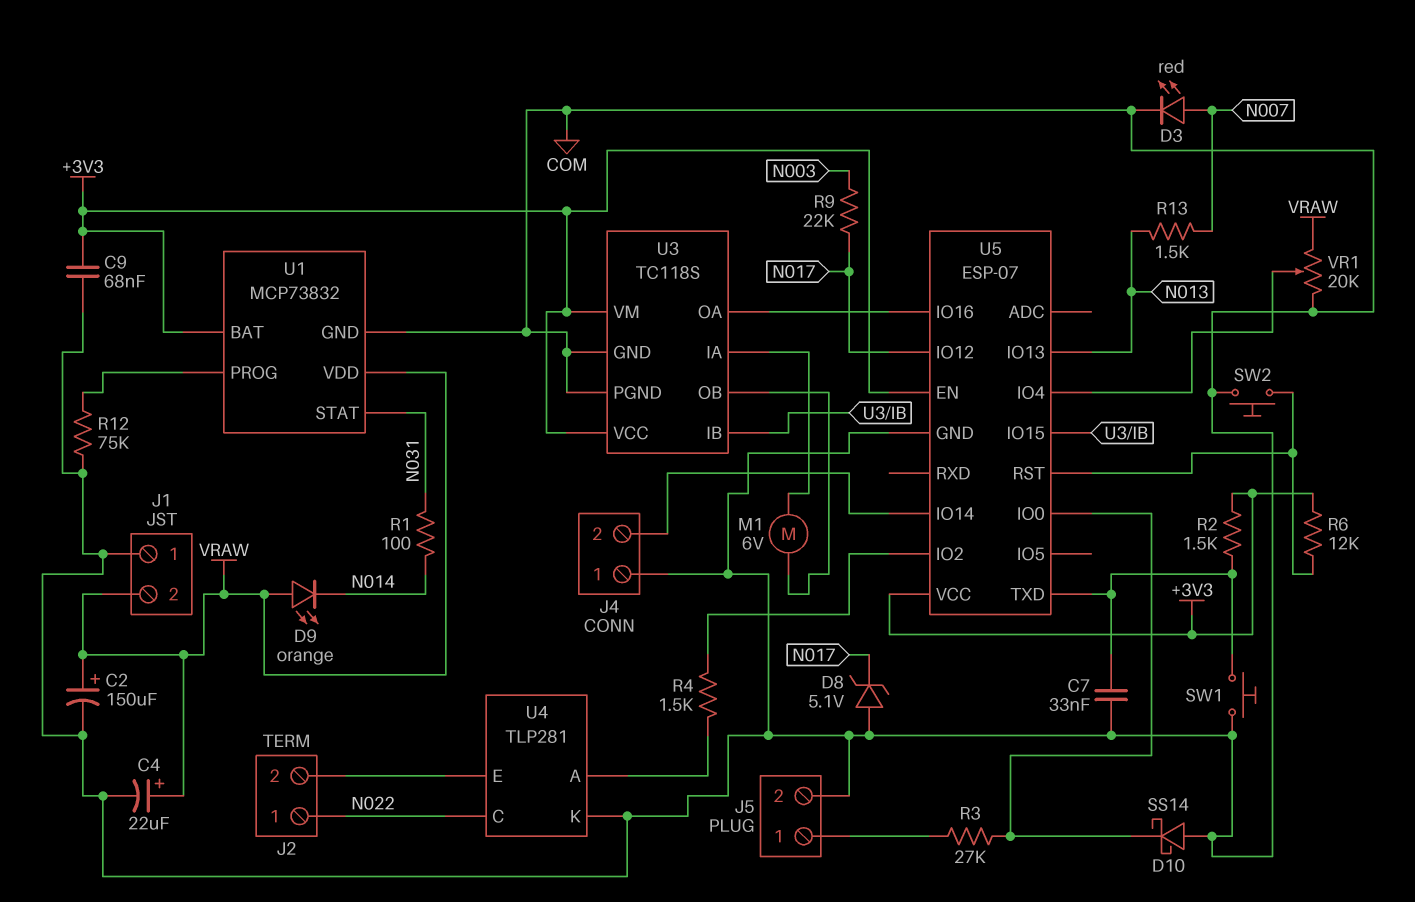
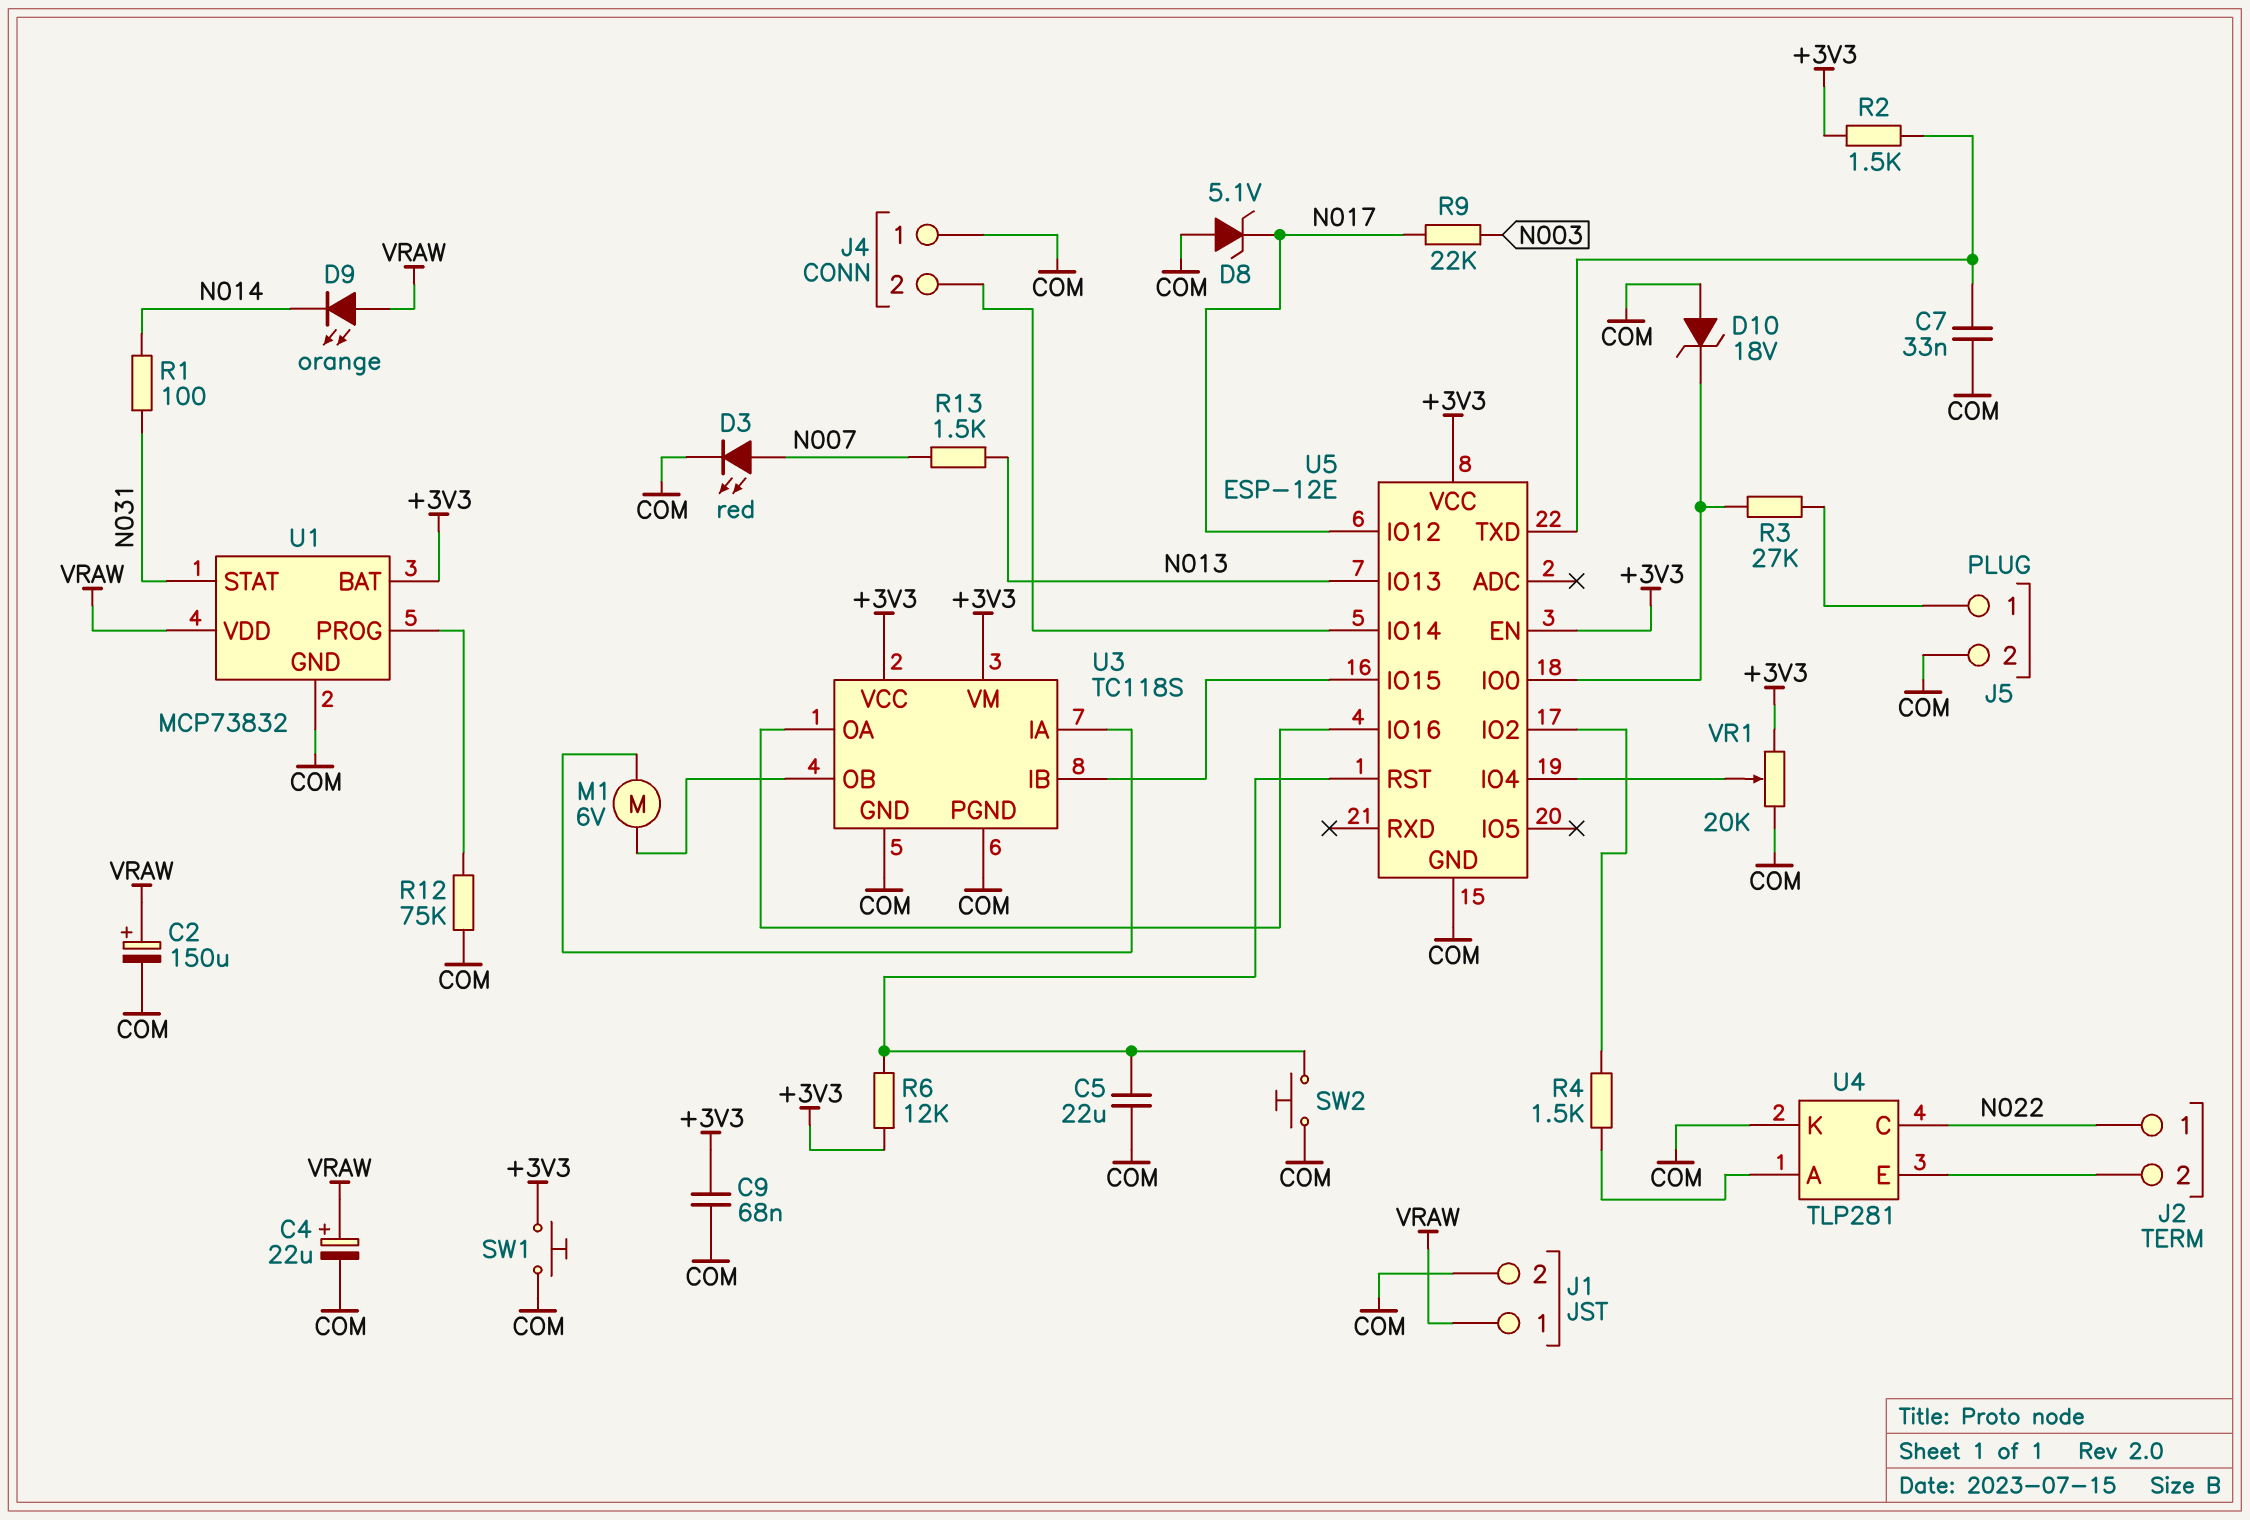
C5: none -> 22uF (COM, U5/RST)
D10: schottky SS14 (A COM, K U5/IO0) -> zener 18V (A COM, K U5/IO0)
J1 pin 1: COM -> VRAW
J1 pin 2: VRAW -> COM
SW1: button (COM, U5/TXD) -> button (+3V3, COM)
U5: ESP-07 -> ESP-12E
VR1: 20k (COM, VRAW, wiper U5/IO4) -> 20k (+3V3, COM, wiper U5/IO4)

